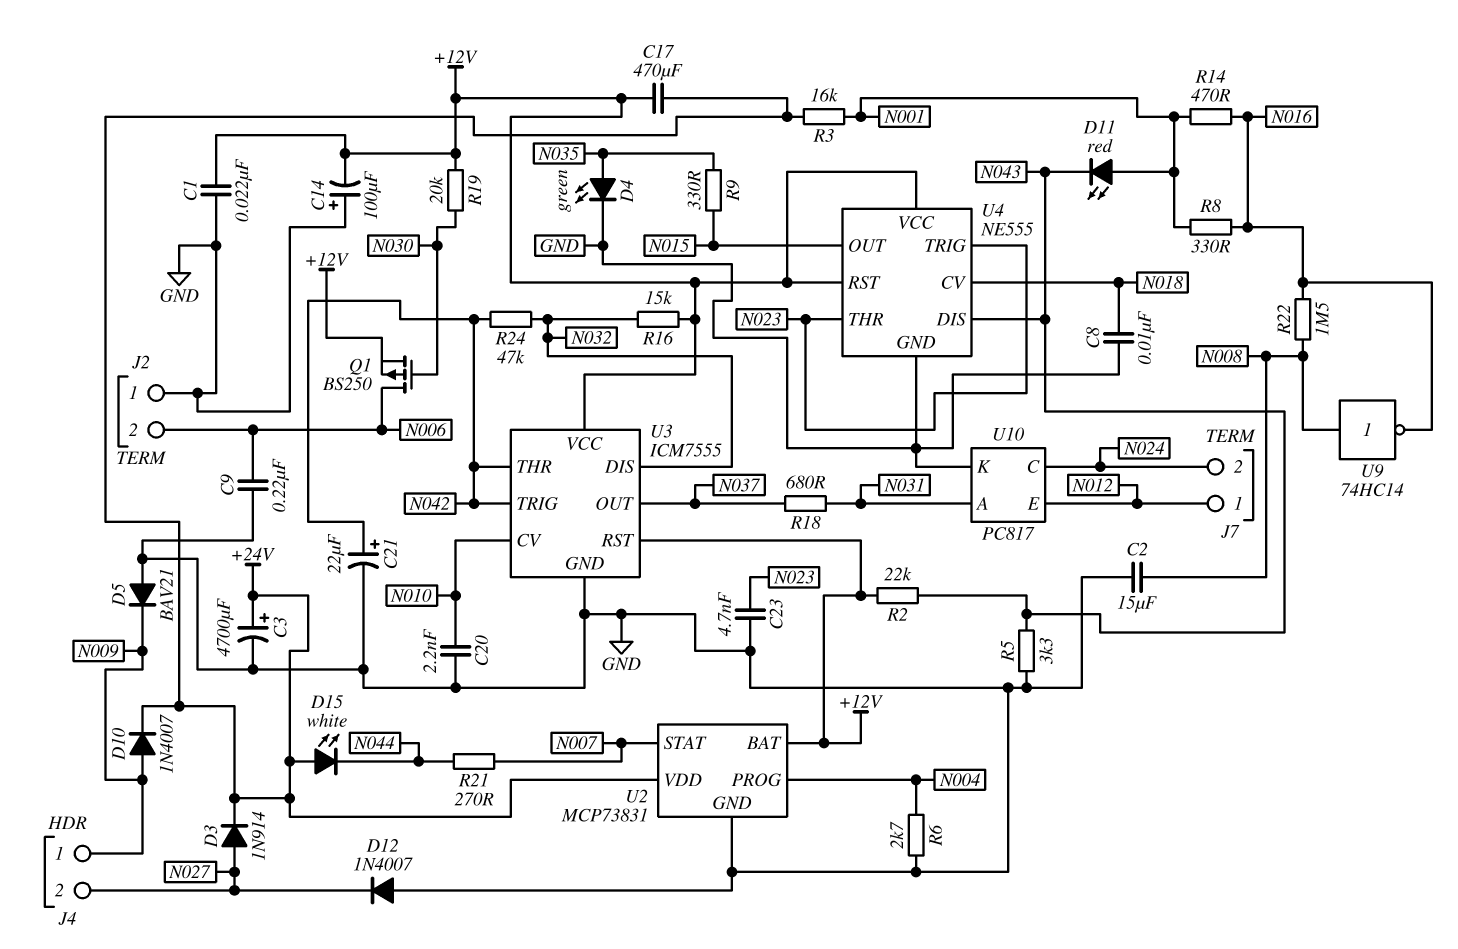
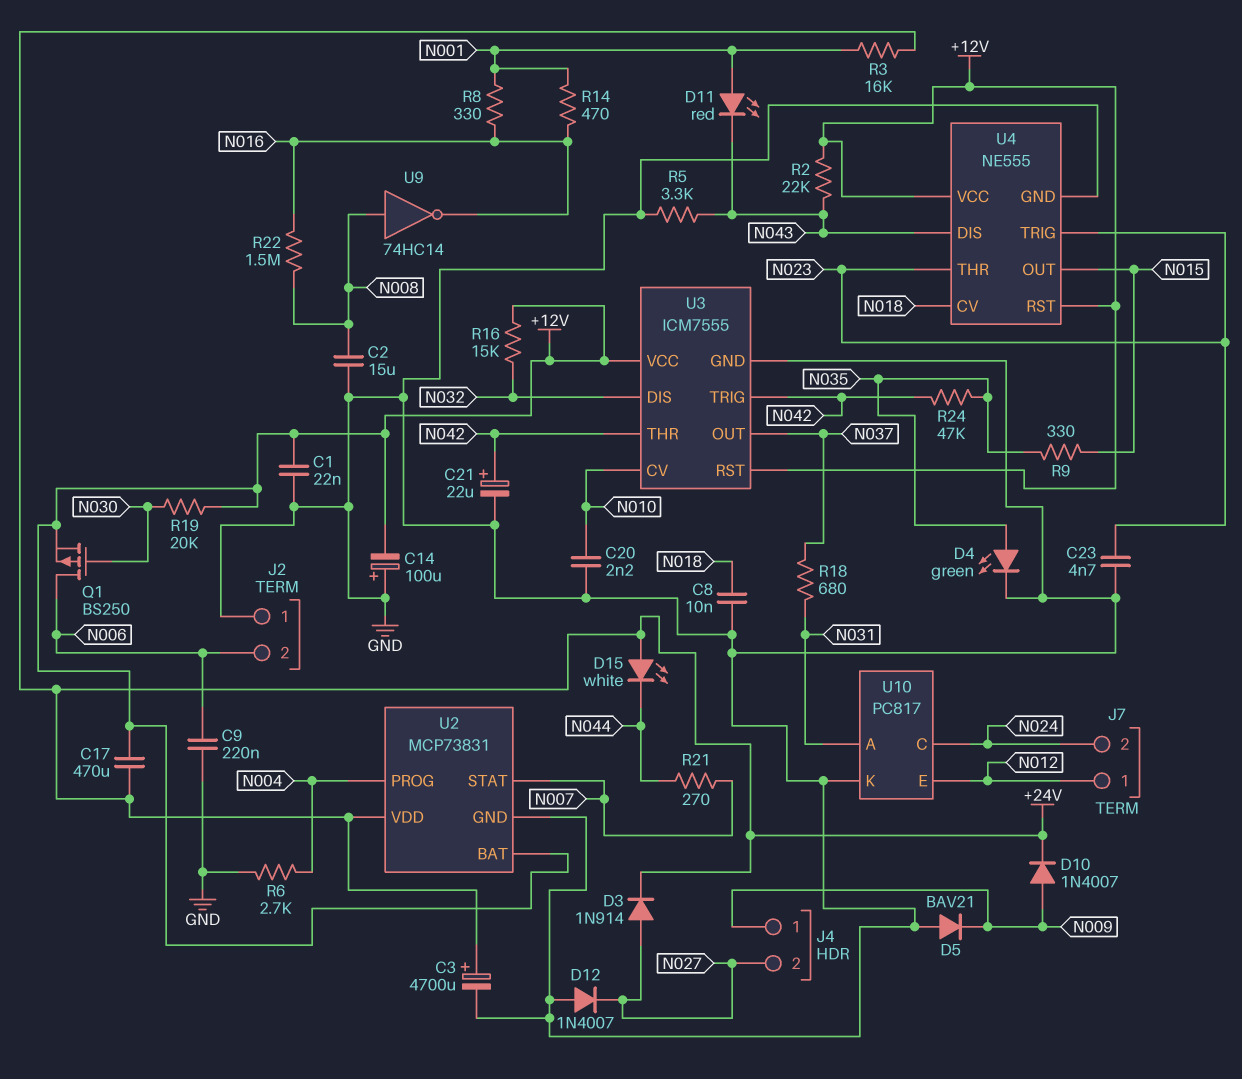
R24: 47k (N032, N042) -> 47k (N035, N042)

